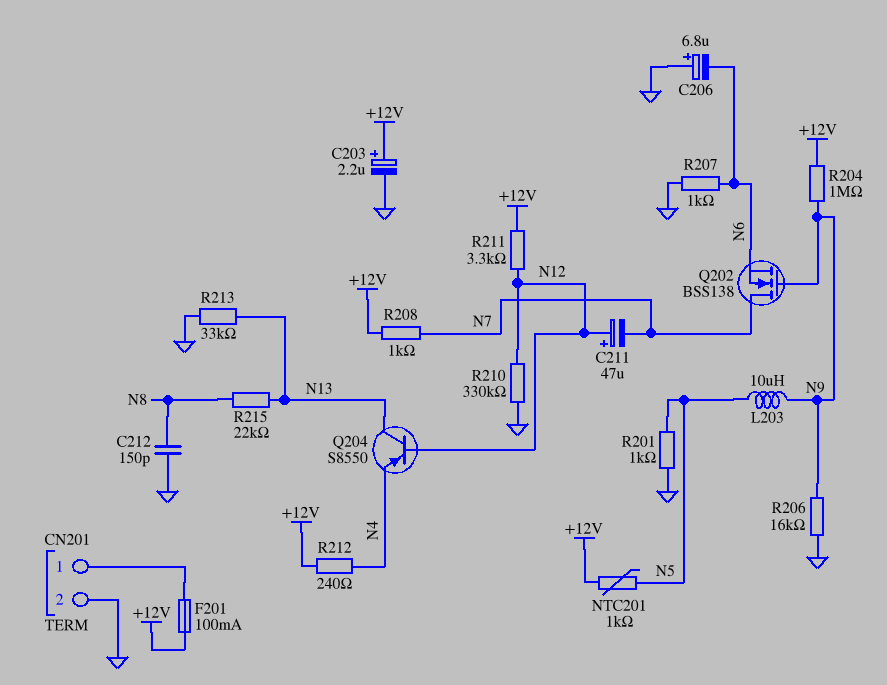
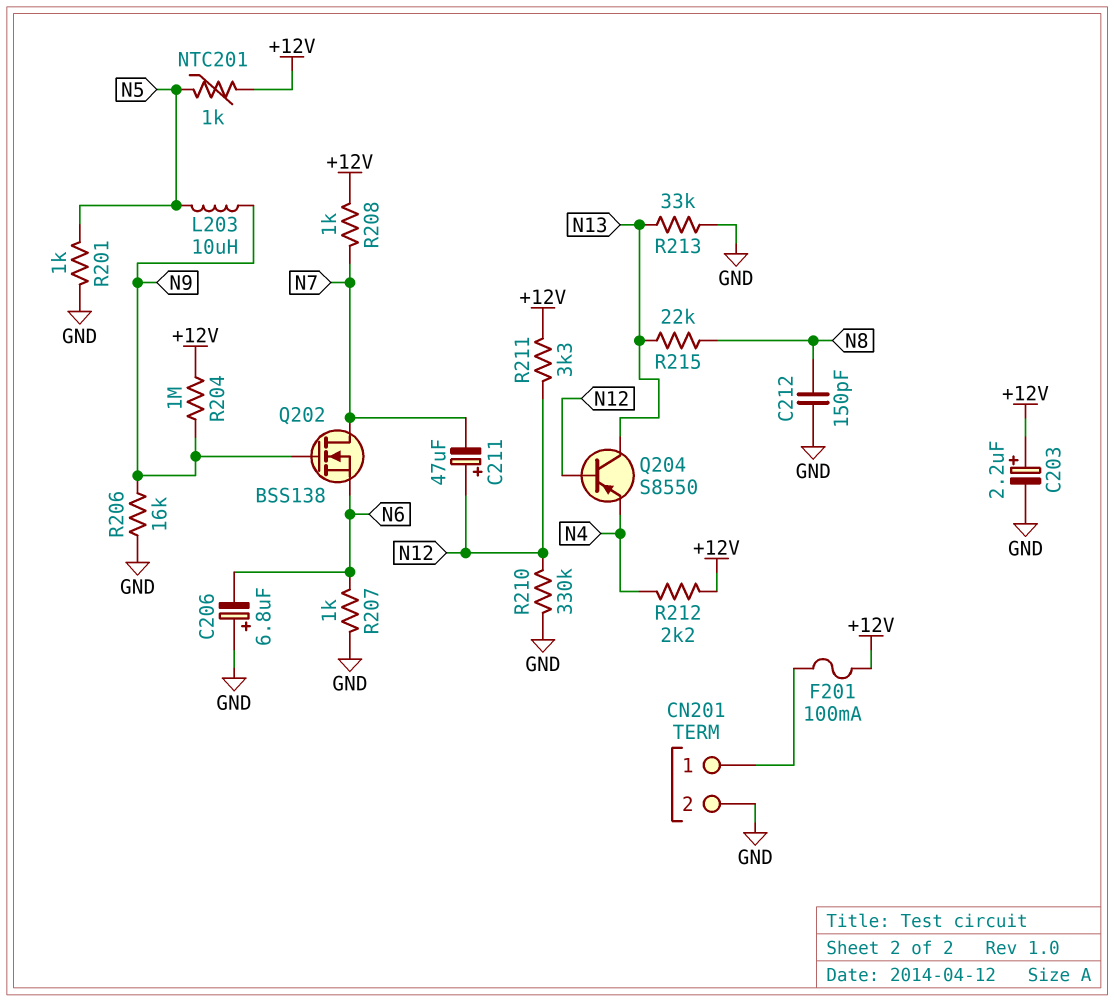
R212: 240 (+12V, N4) -> 2.2k (+12V, N4)

